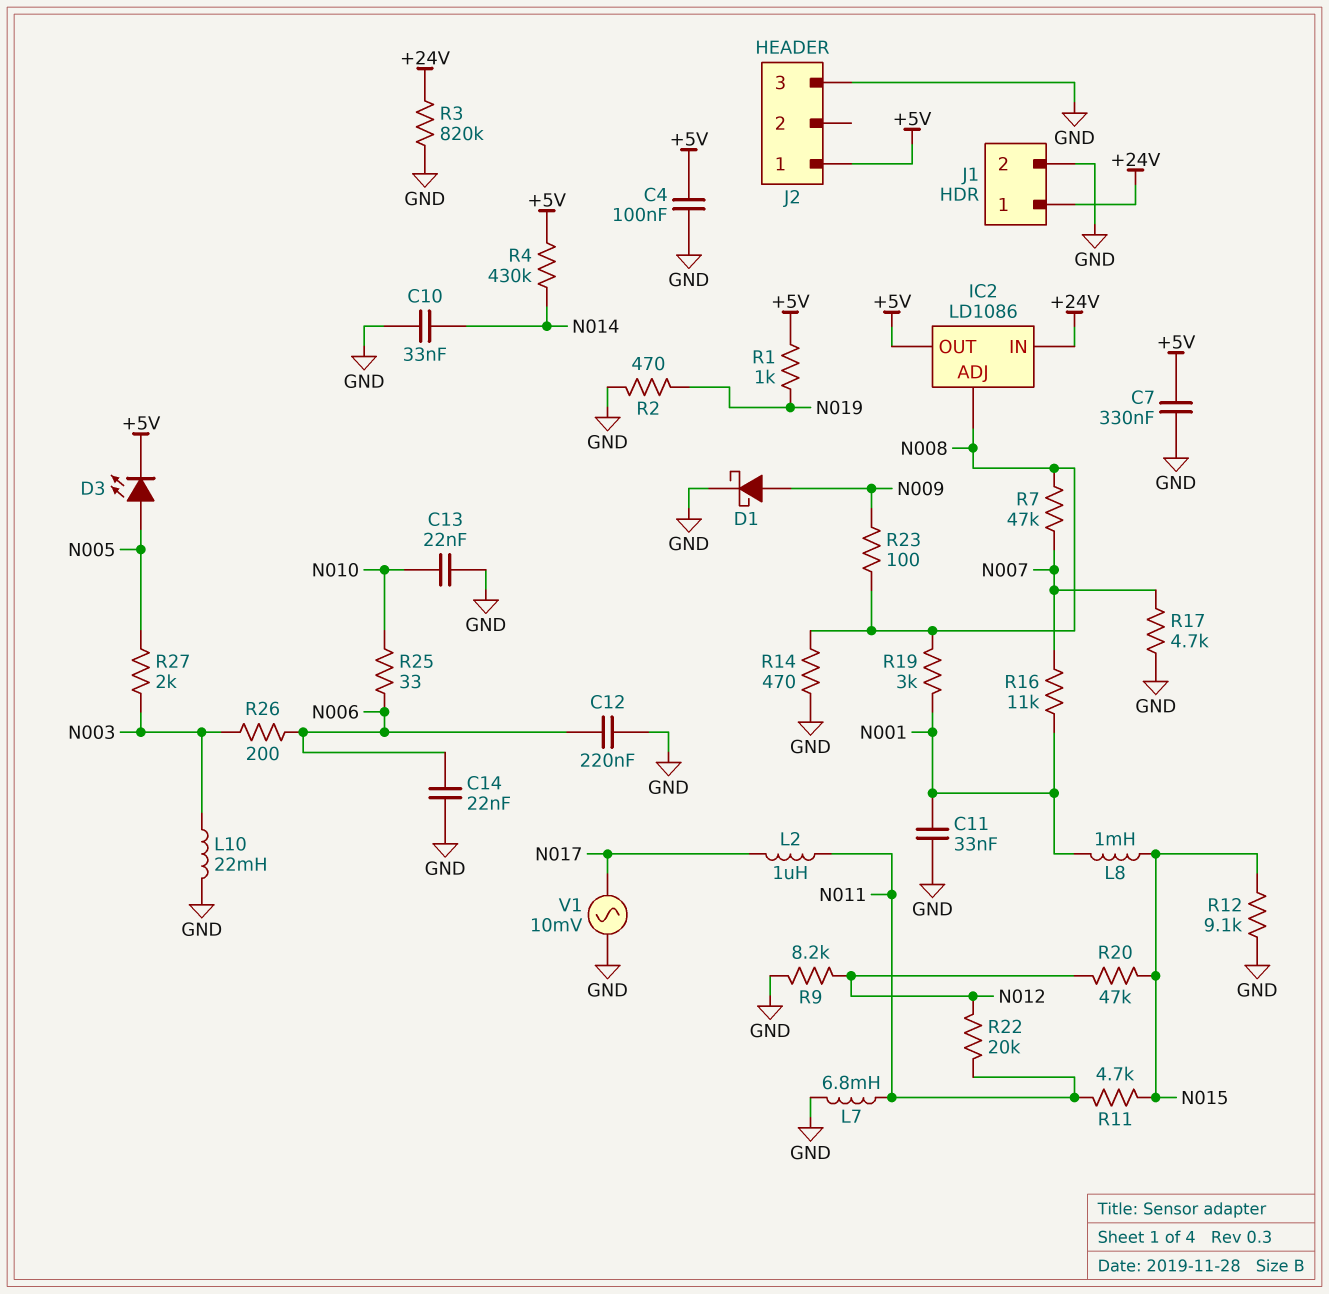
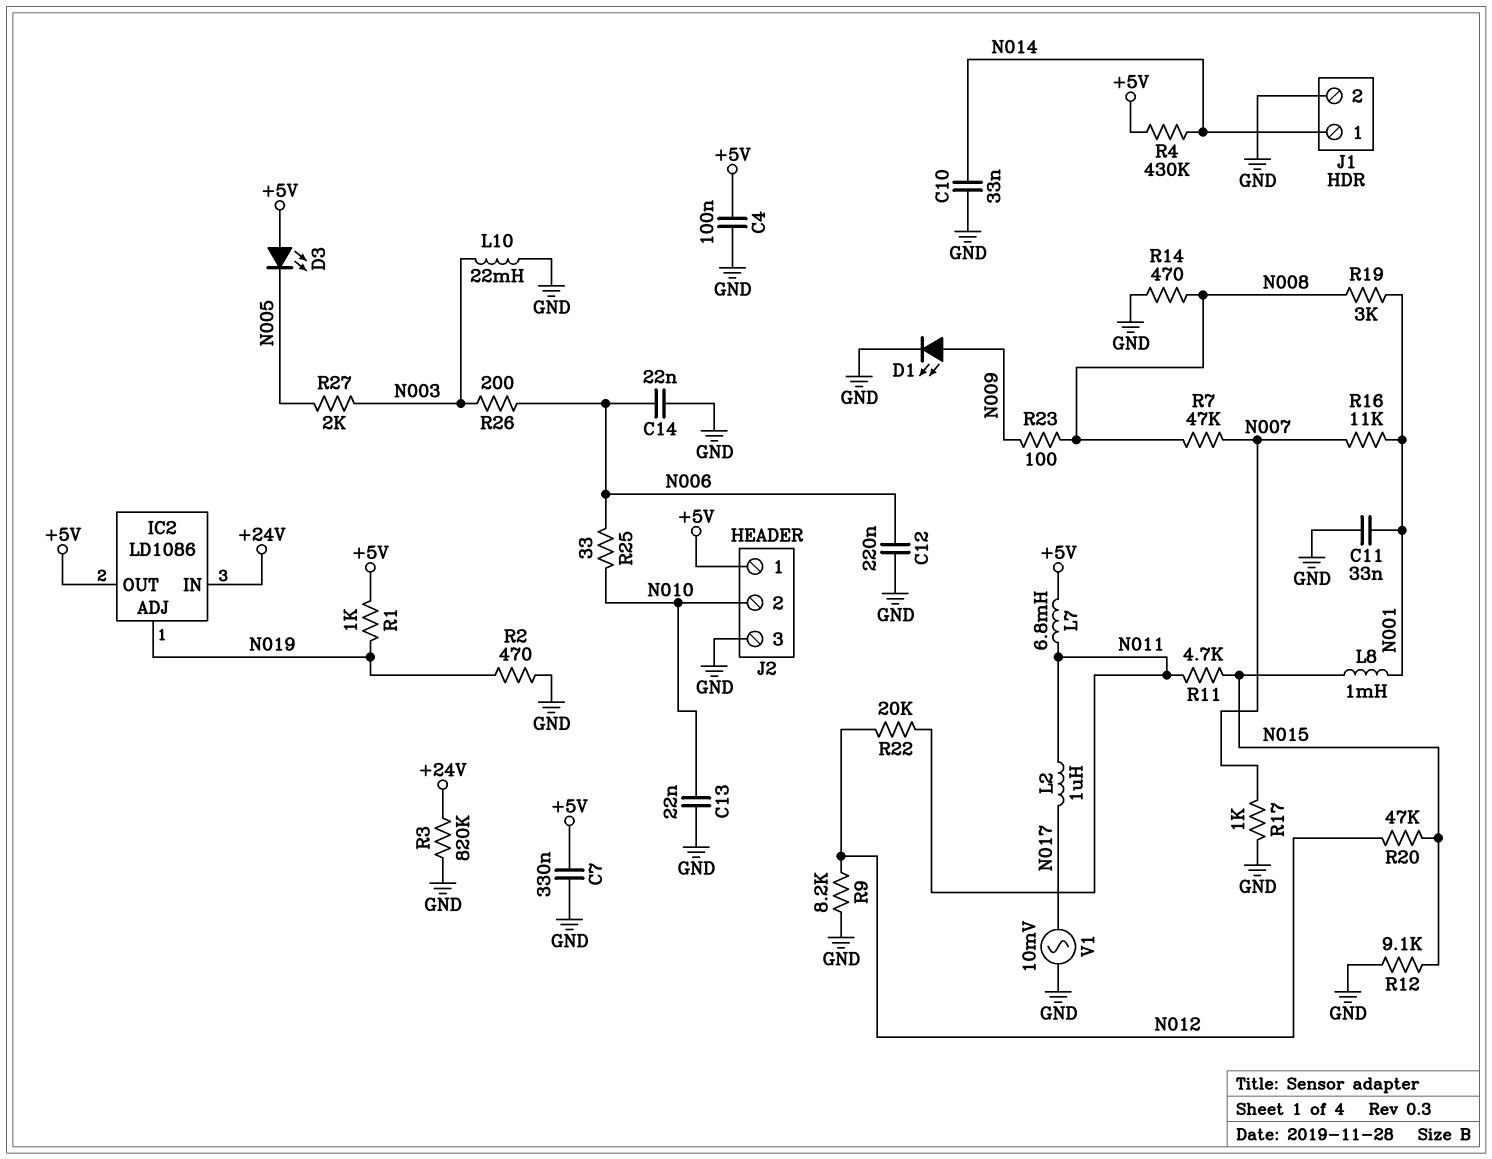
D1: schottky (A N009, K GND) -> LED (A N009, K GND)
D3: LED (A N005, K +5V) -> LED (A +5V, K N005)
IC2 pin ADJ: N008 -> N019
J1 pin 1: +24V -> N014
J2 pin 2: none -> N010
L7: 6.8mH (GND, N011) -> 6.8mH (+5V, N011)
R17: 4.7k (GND, N007) -> 1k (GND, N007)

